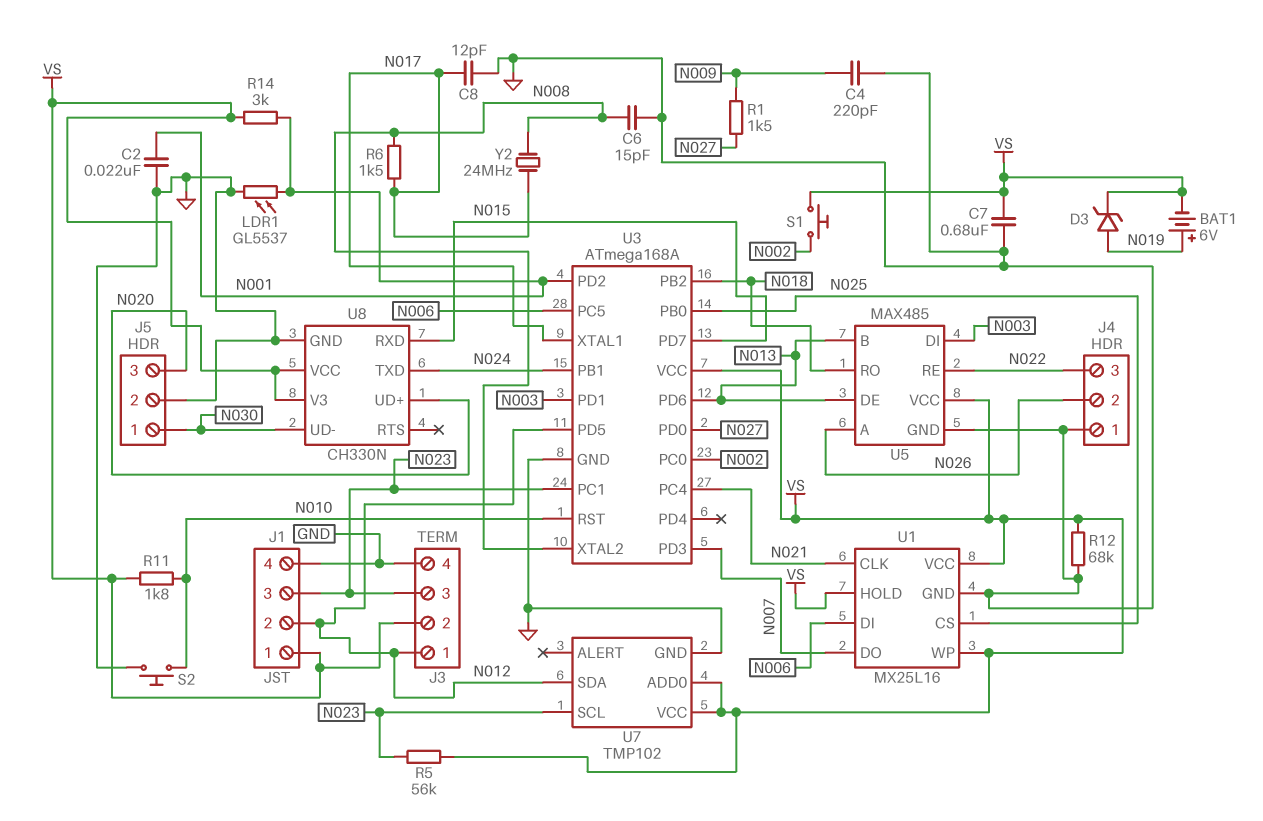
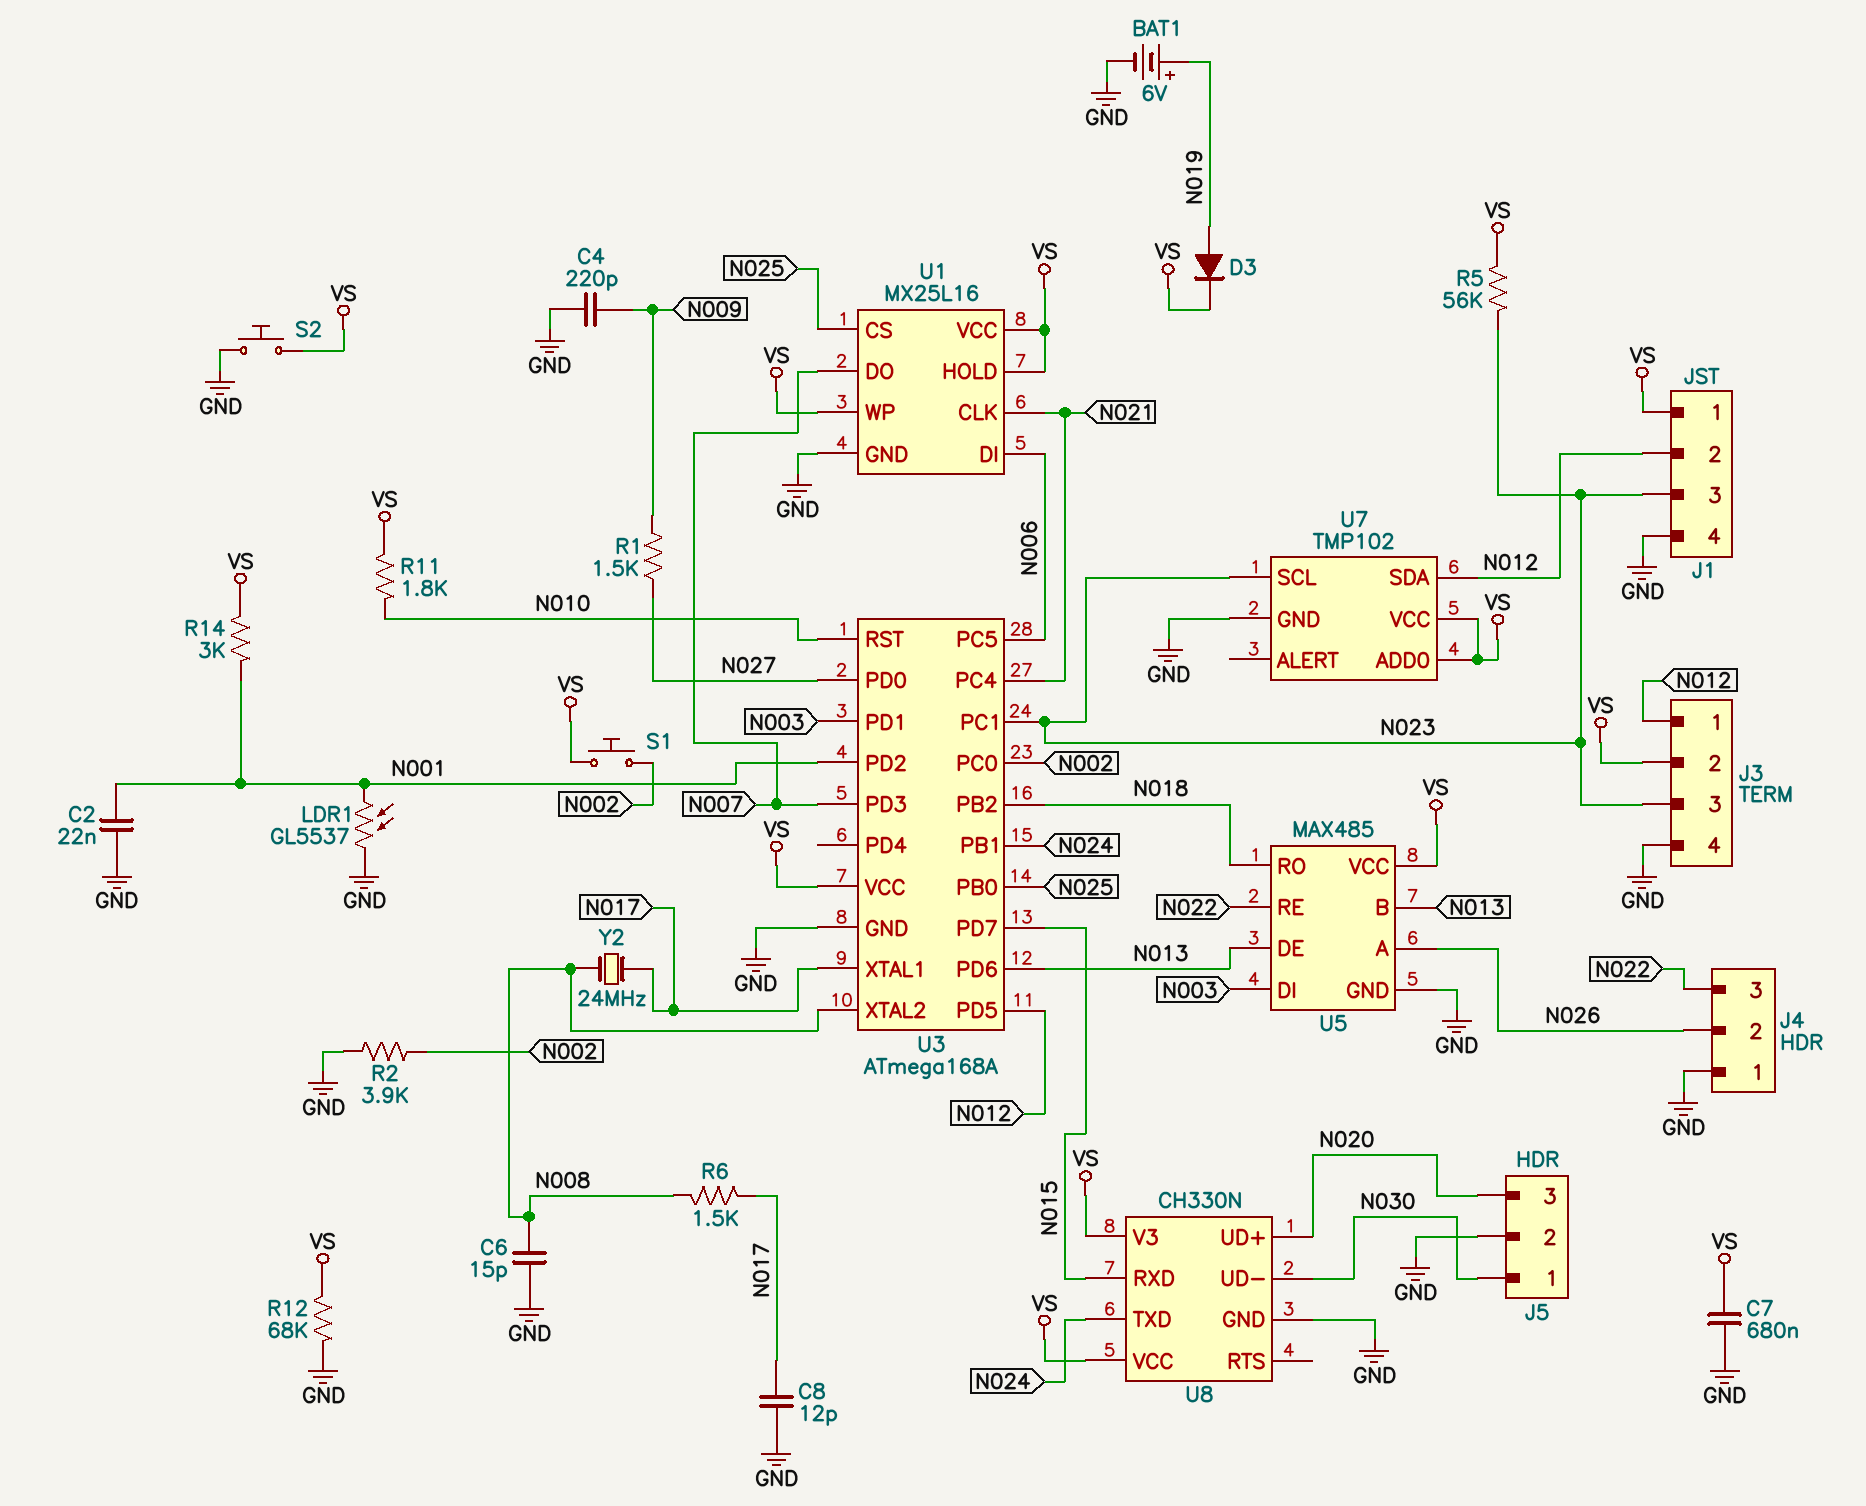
BAT1: 6V (plus N019, minus VS) -> 6V (plus N019, minus GND)
D3: zener (A N019, K VS) -> diode (A N019, K VS)
R2: none -> 3.9k (GND, N002)
S2: button (GND, N010) -> button (GND, VS)

